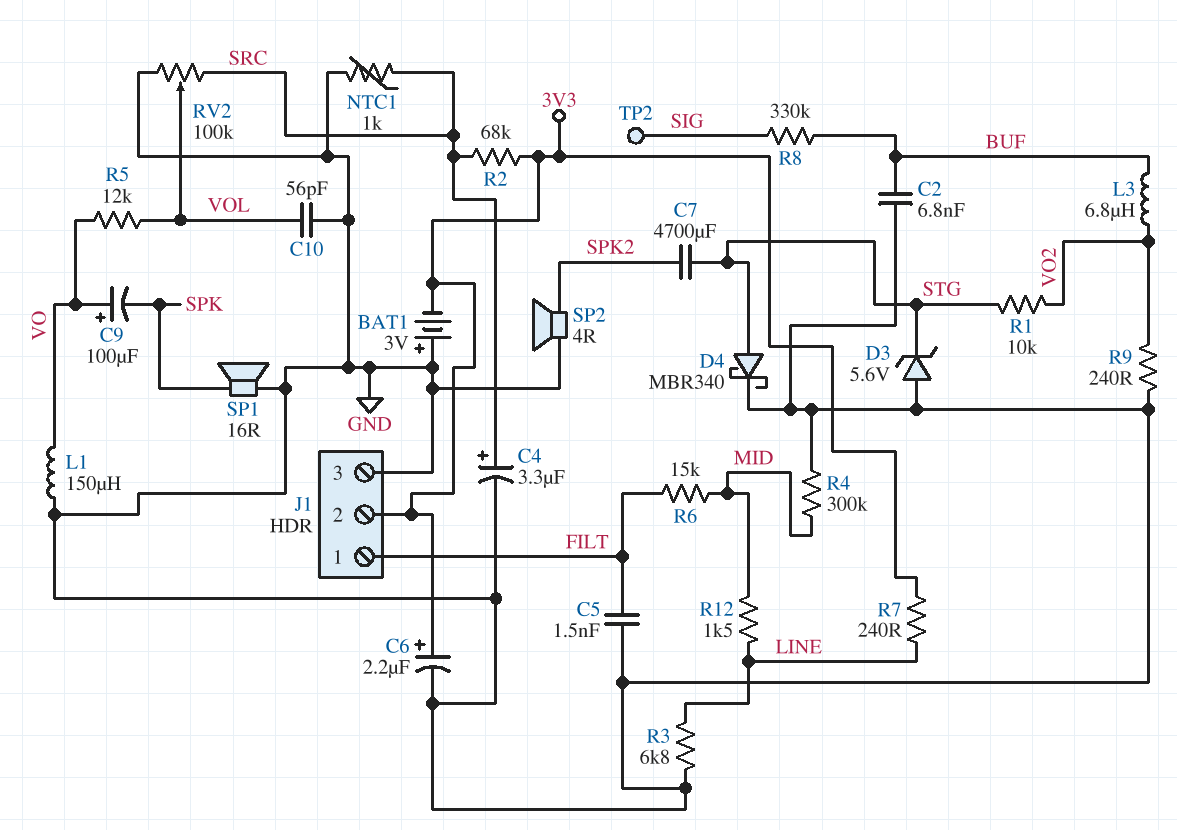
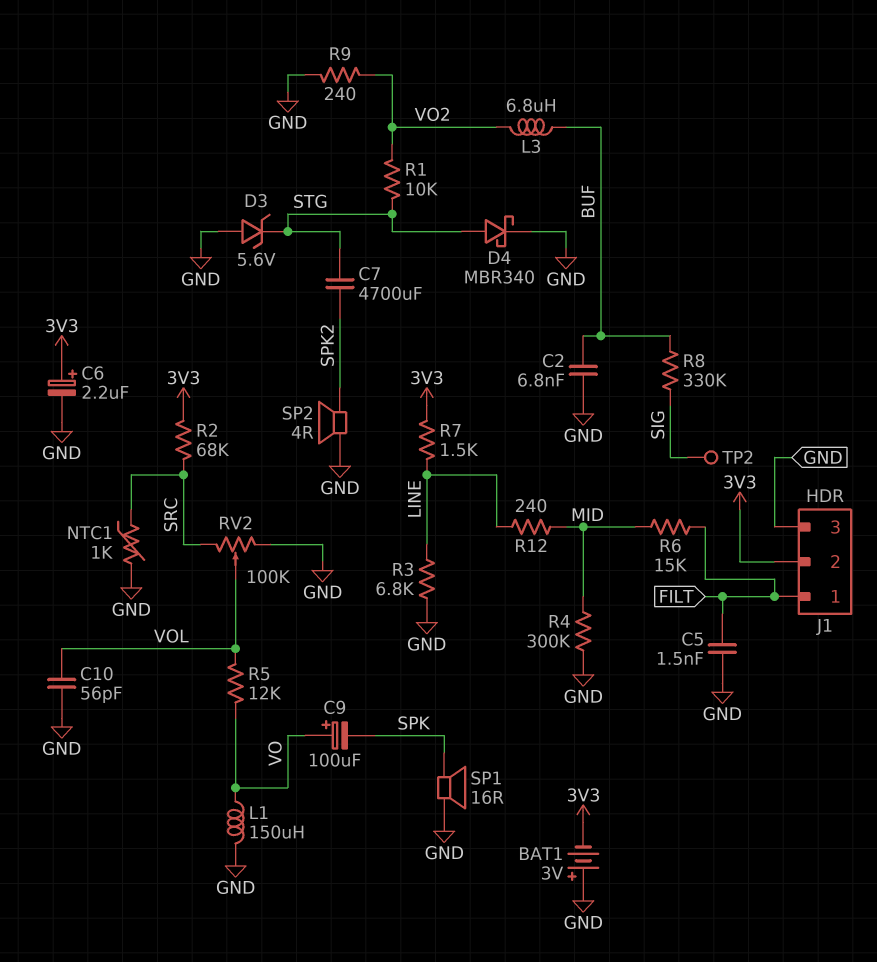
C4: 3.3uF (plus SRC, minus GND) -> none
R7: 240 (3V3, LINE) -> 1.5k (3V3, LINE)
R12: 1.5k (LINE, MID) -> 240 (LINE, MID)

